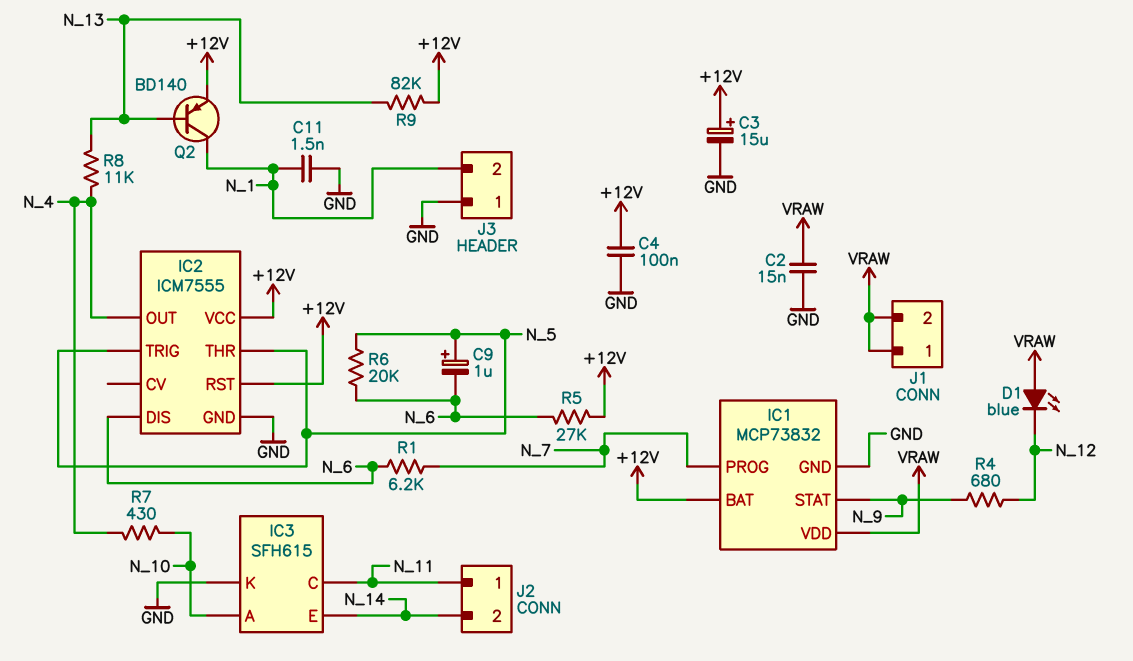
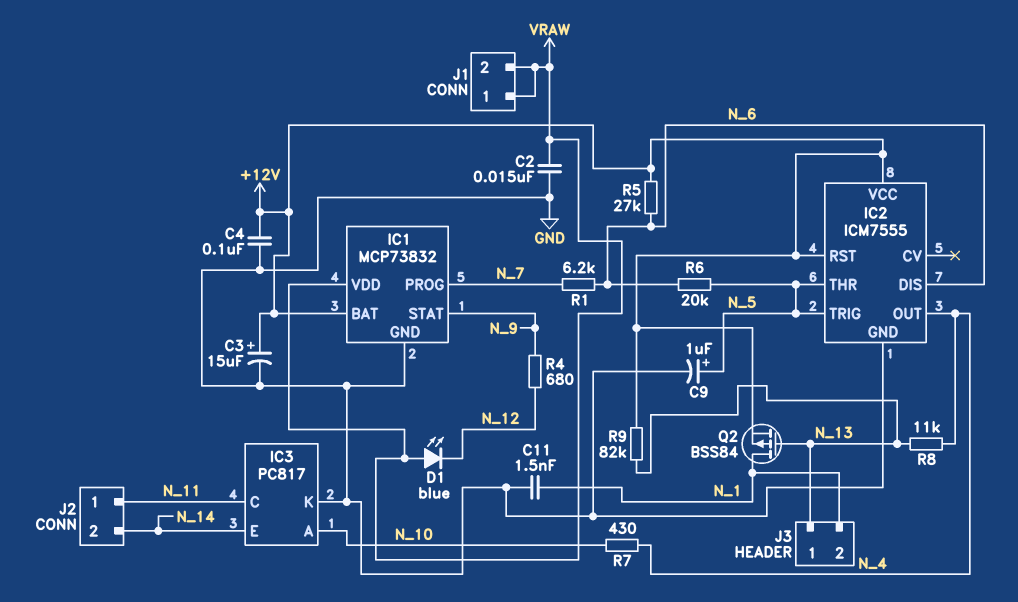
C9: 1uF (plus N_5, minus N_6) -> 1uF (plus N_5, minus GND)
IC3: SFH615 -> PC817
J3 pin 1: GND -> N_13
Q2: PNP BD140 (B N_13, C N_1, E +12V) -> PMOS BSS84 (G N_13, D N_1, S +12V)

